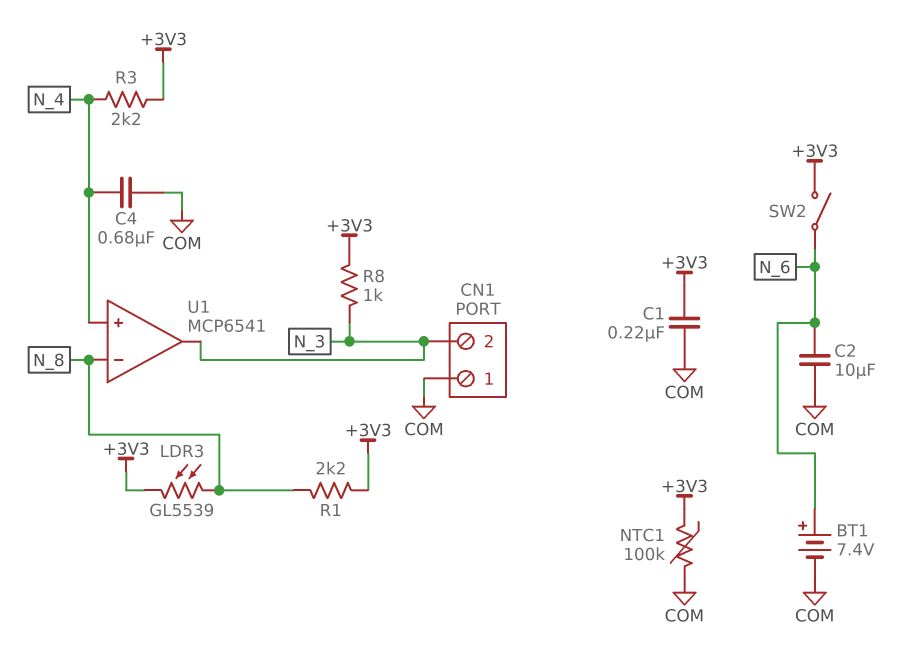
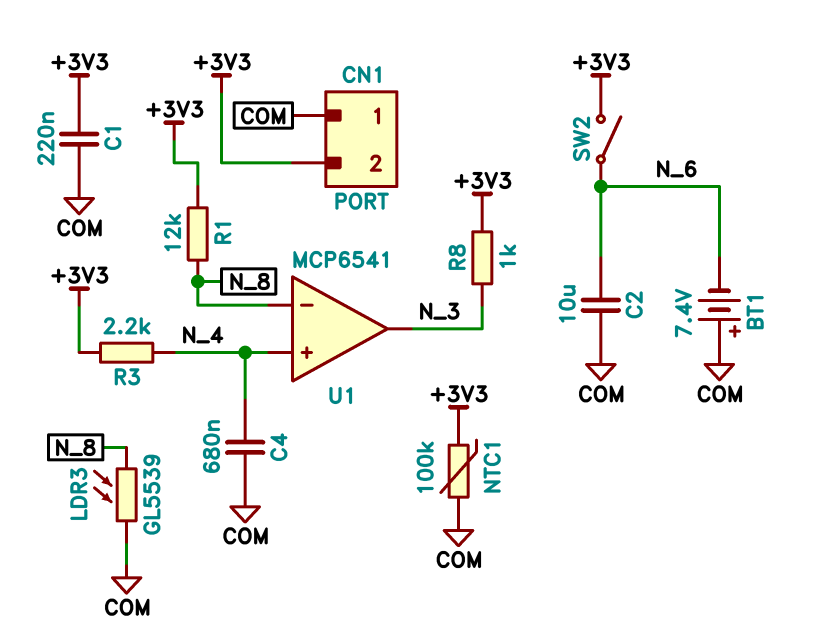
BT1: 7.4V (plus N_6, minus COM) -> 7.4V (plus COM, minus N_6)
CN1 pin 2: N_3 -> +3V3
LDR3: GL5539 (+3V3, N_8) -> GL5539 (COM, N_8)
R1: 2.2k (+3V3, N_8) -> 12k (+3V3, N_8)

